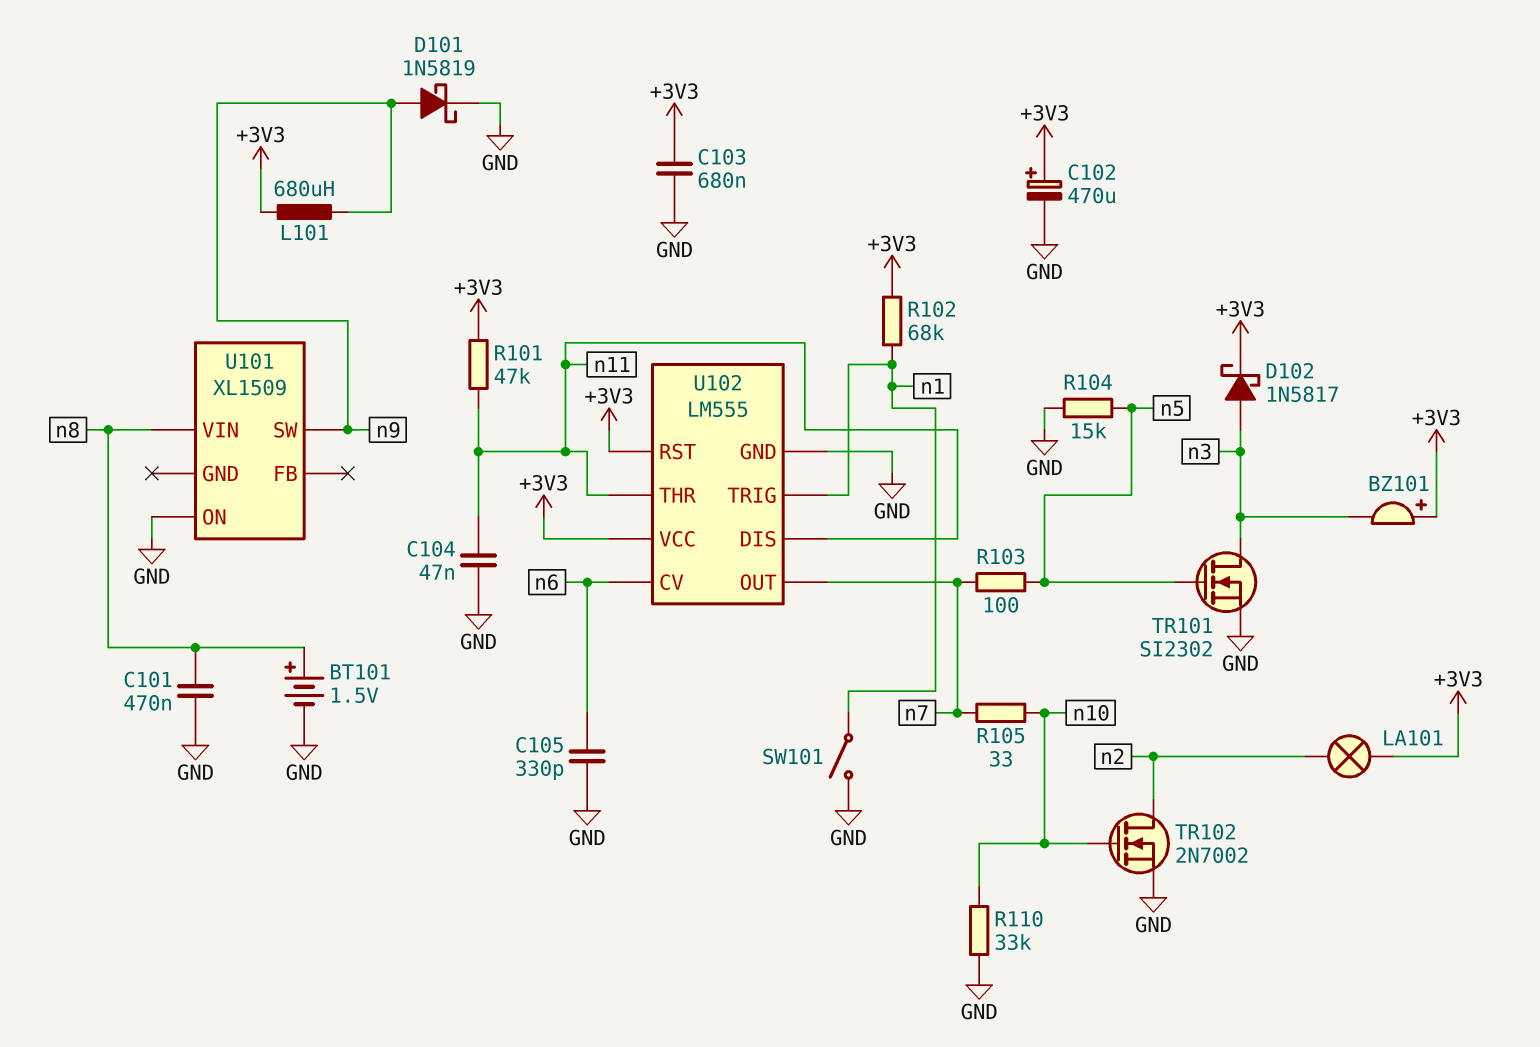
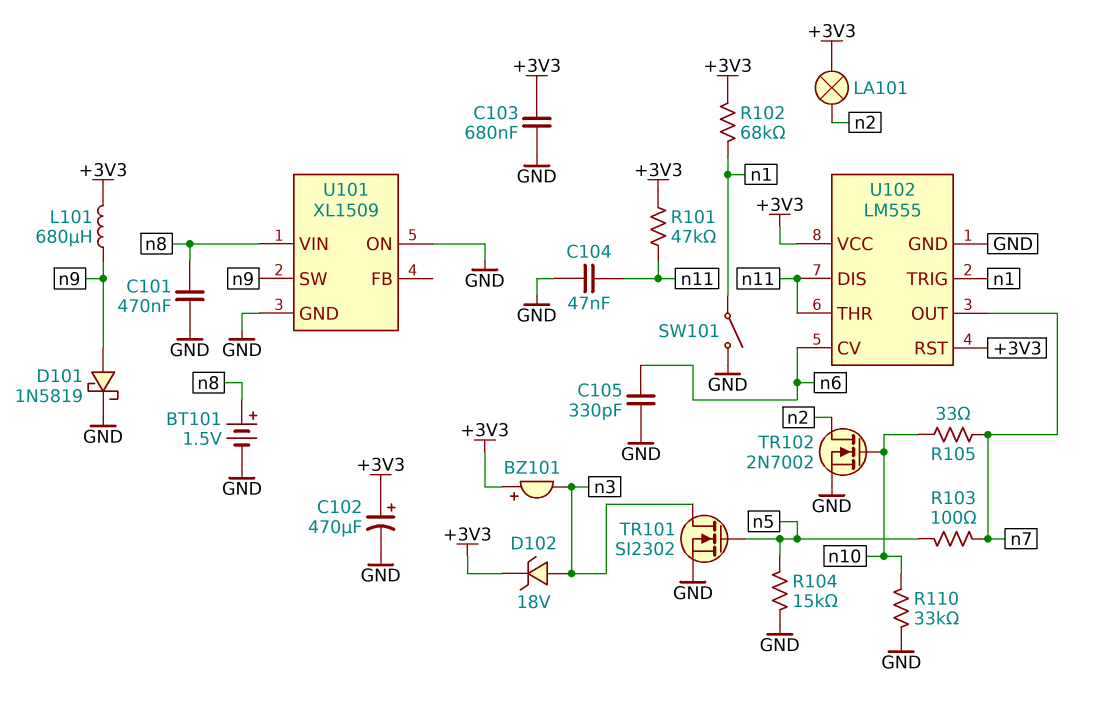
D102: schottky 1N5817 (A n3, K +3V3) -> zener 18V (A n3, K +3V3)
U101 pin GND: none -> GND

